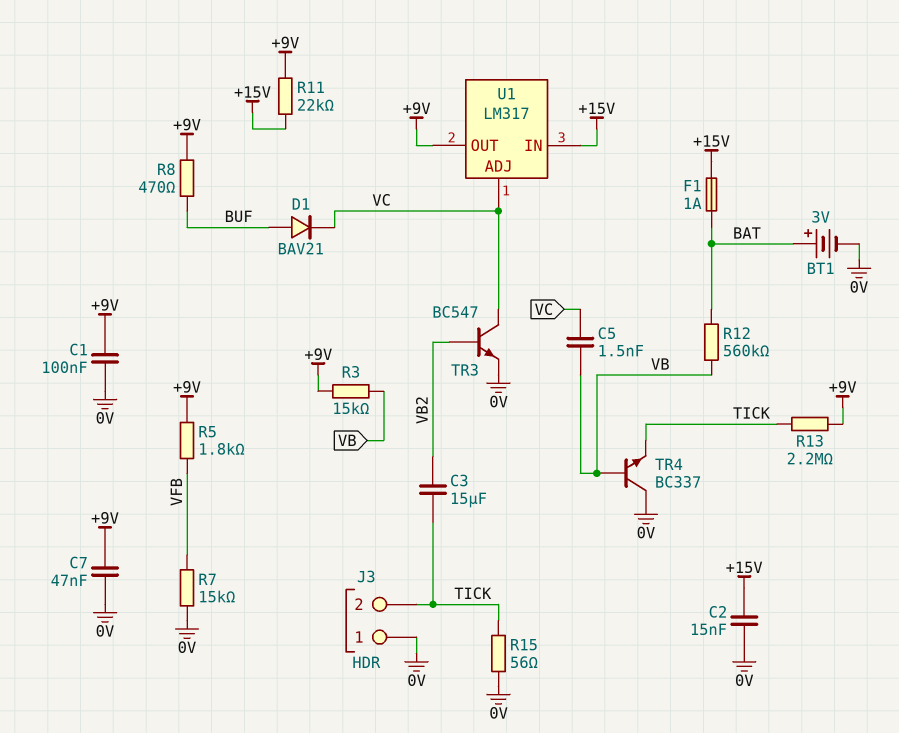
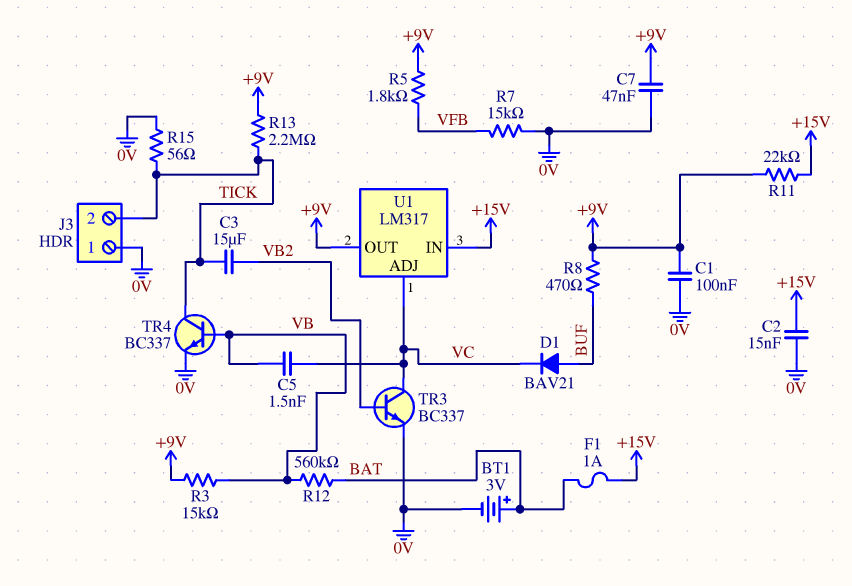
TR3: NPN BC547 (B VB2, C VC, E 0V) -> NPN BC337 (B VB2, C VC, E 0V)
TR4: NPN BC337 (B VB, C 0V, E TICK) -> NPN BC337 (B VB, C TICK, E 0V)

